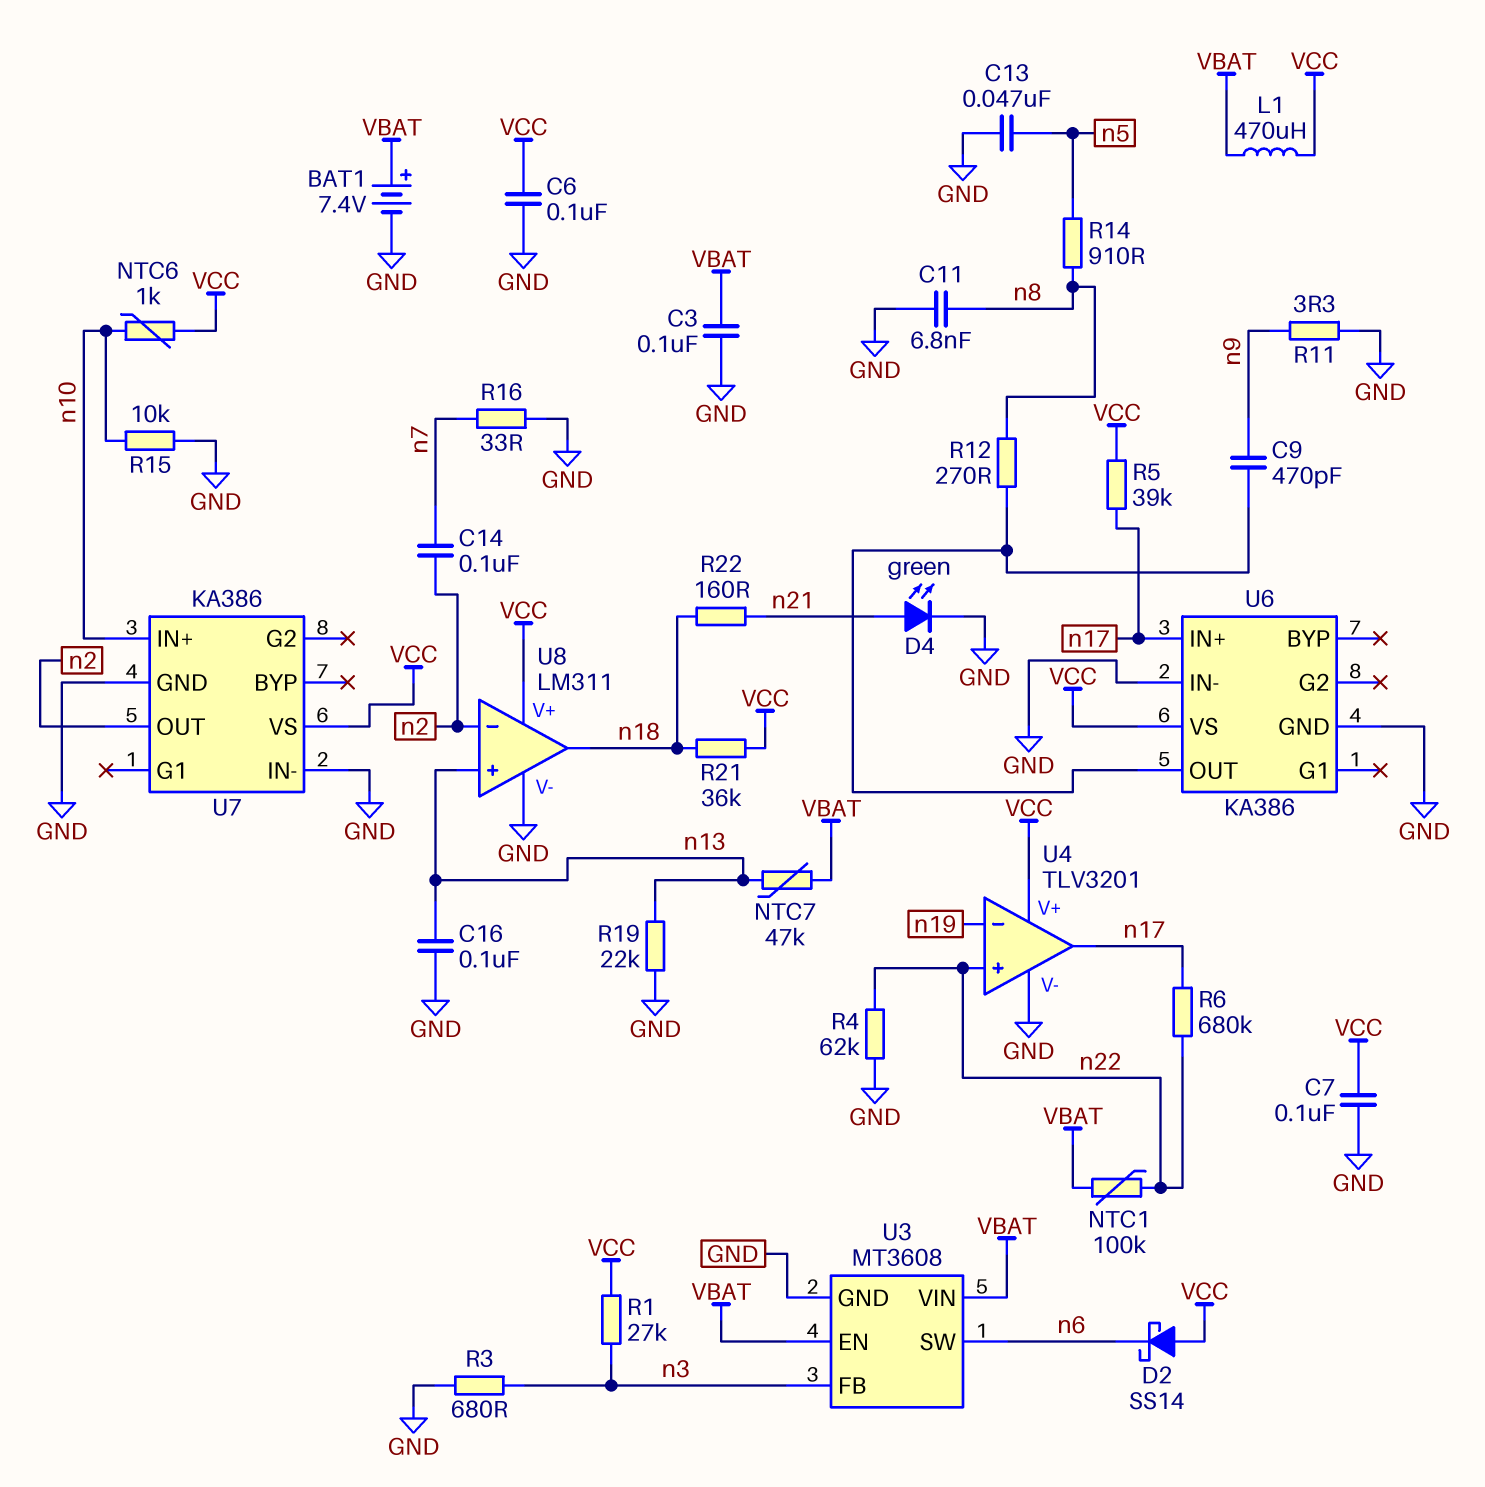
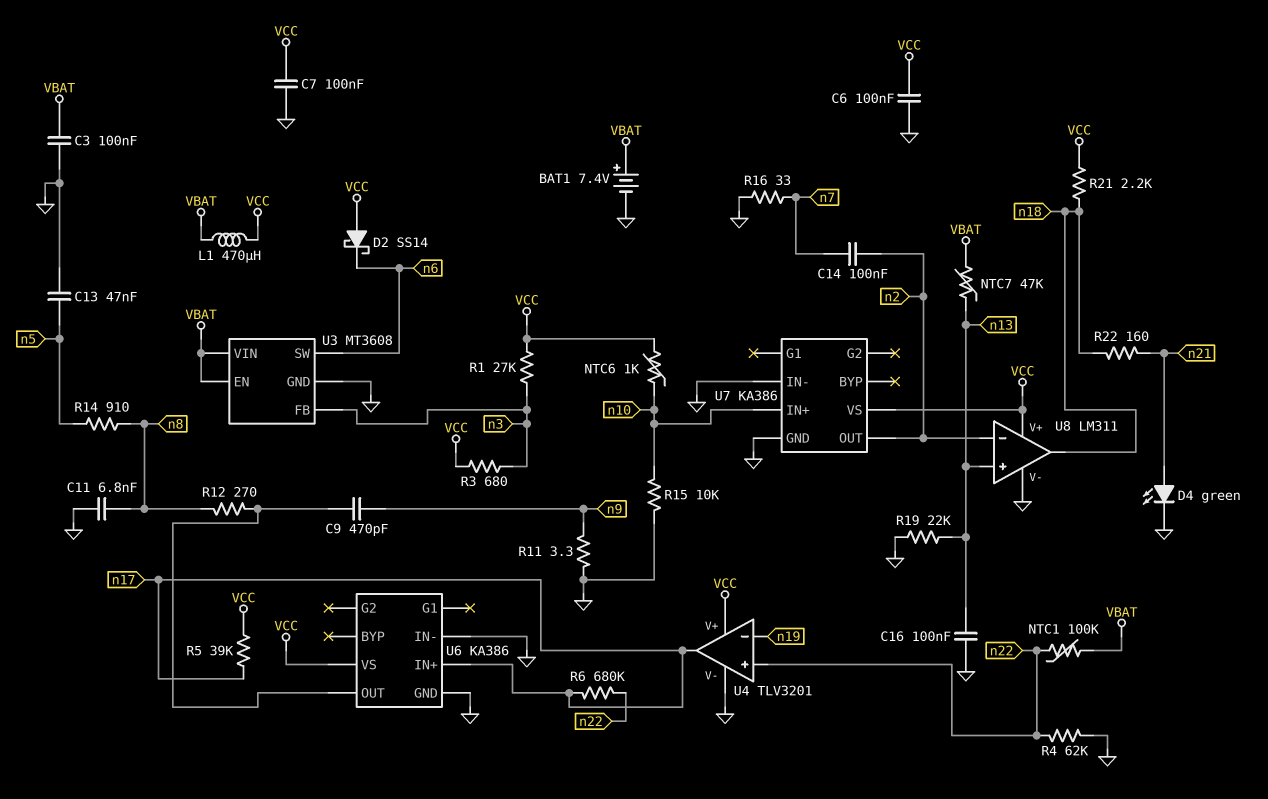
R3: 680 (GND, n3) -> 680 (VCC, n3)
R21: 36k (VCC, n18) -> 2.2k (VCC, n18)

